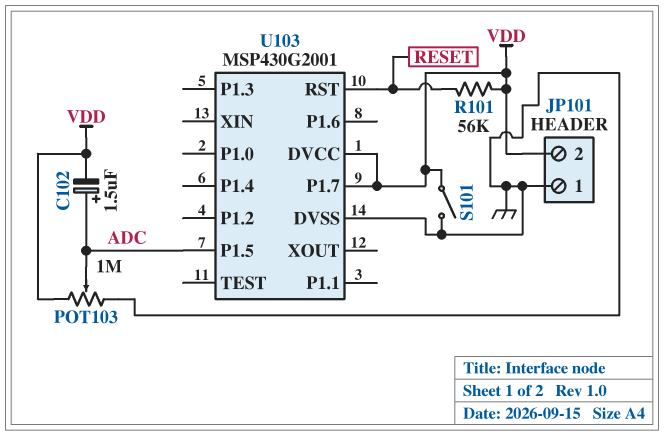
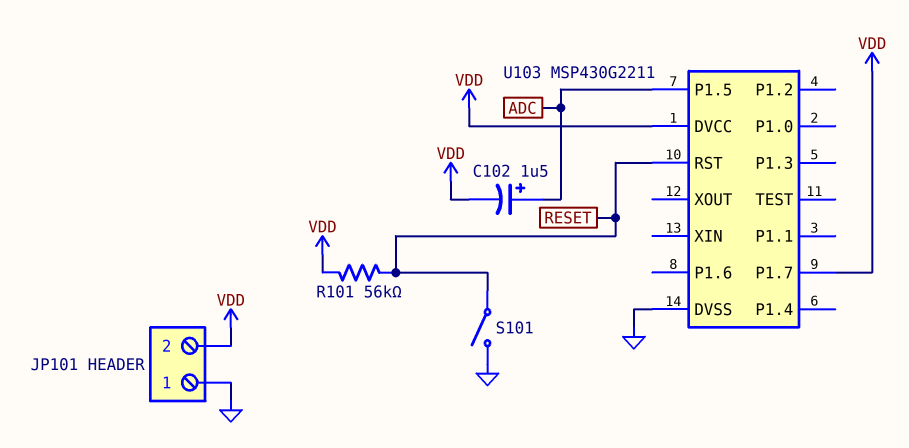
POT103: 1M (GND, VDD, wiper ADC) -> none
S101: switch (GND, VDD) -> switch (GND, RESET)
U103: MSP430G2001 -> MSP430G2211

